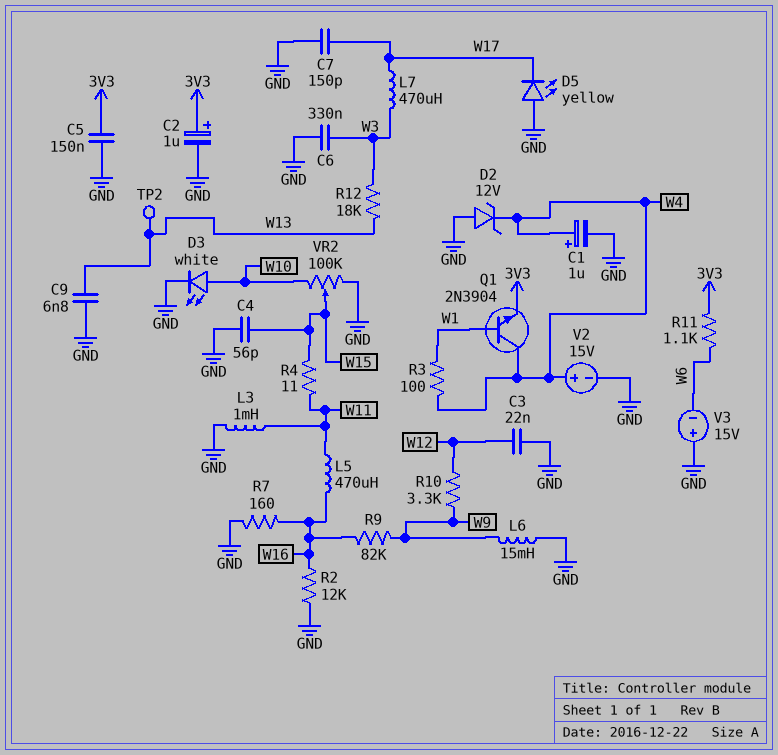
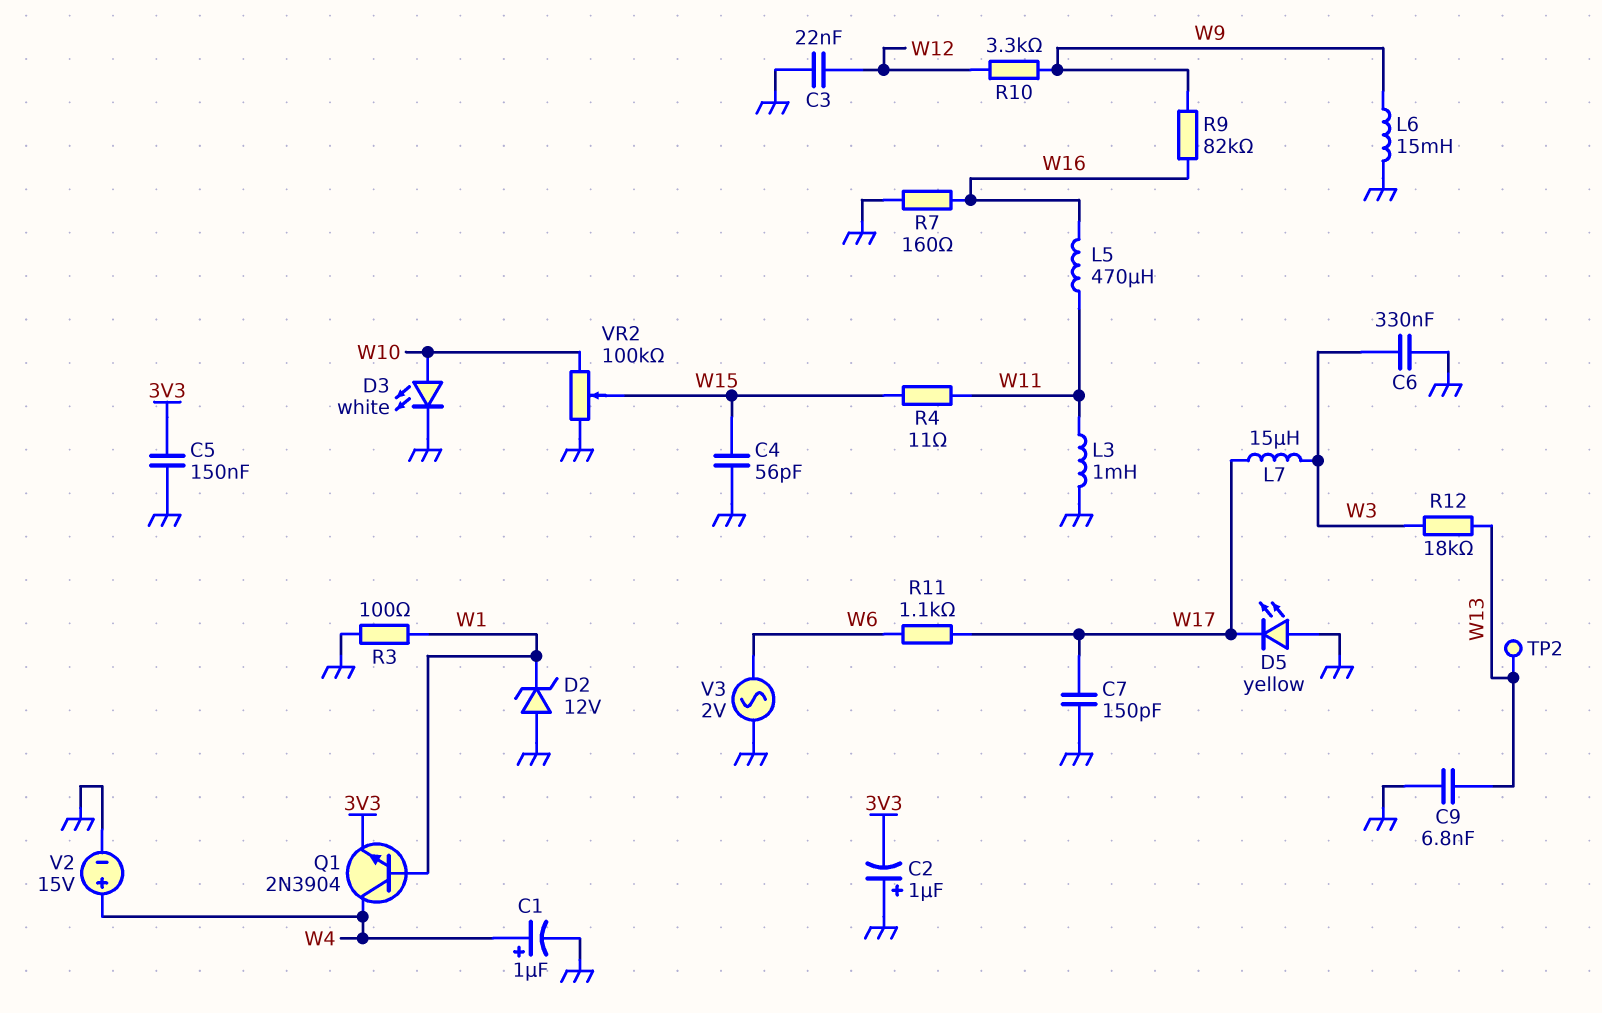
C2: 1uF (plus 3V3, minus GND) -> 1uF (plus GND, minus 3V3)
D2: zener 12V (A GND, K W4) -> zener 12V (A GND, K W1)
L7: 470uH (W3, W17) -> 15uH (W3, W17)
R2: 12k (GND, W16) -> none
R3: 100 (W1, W4) -> 100 (GND, W1)
R11: 1.1k (3V3, W6) -> 1.1k (W6, W17)
V3: 15V (plus GND, minus W6) -> AC 2V (GND, W6)

